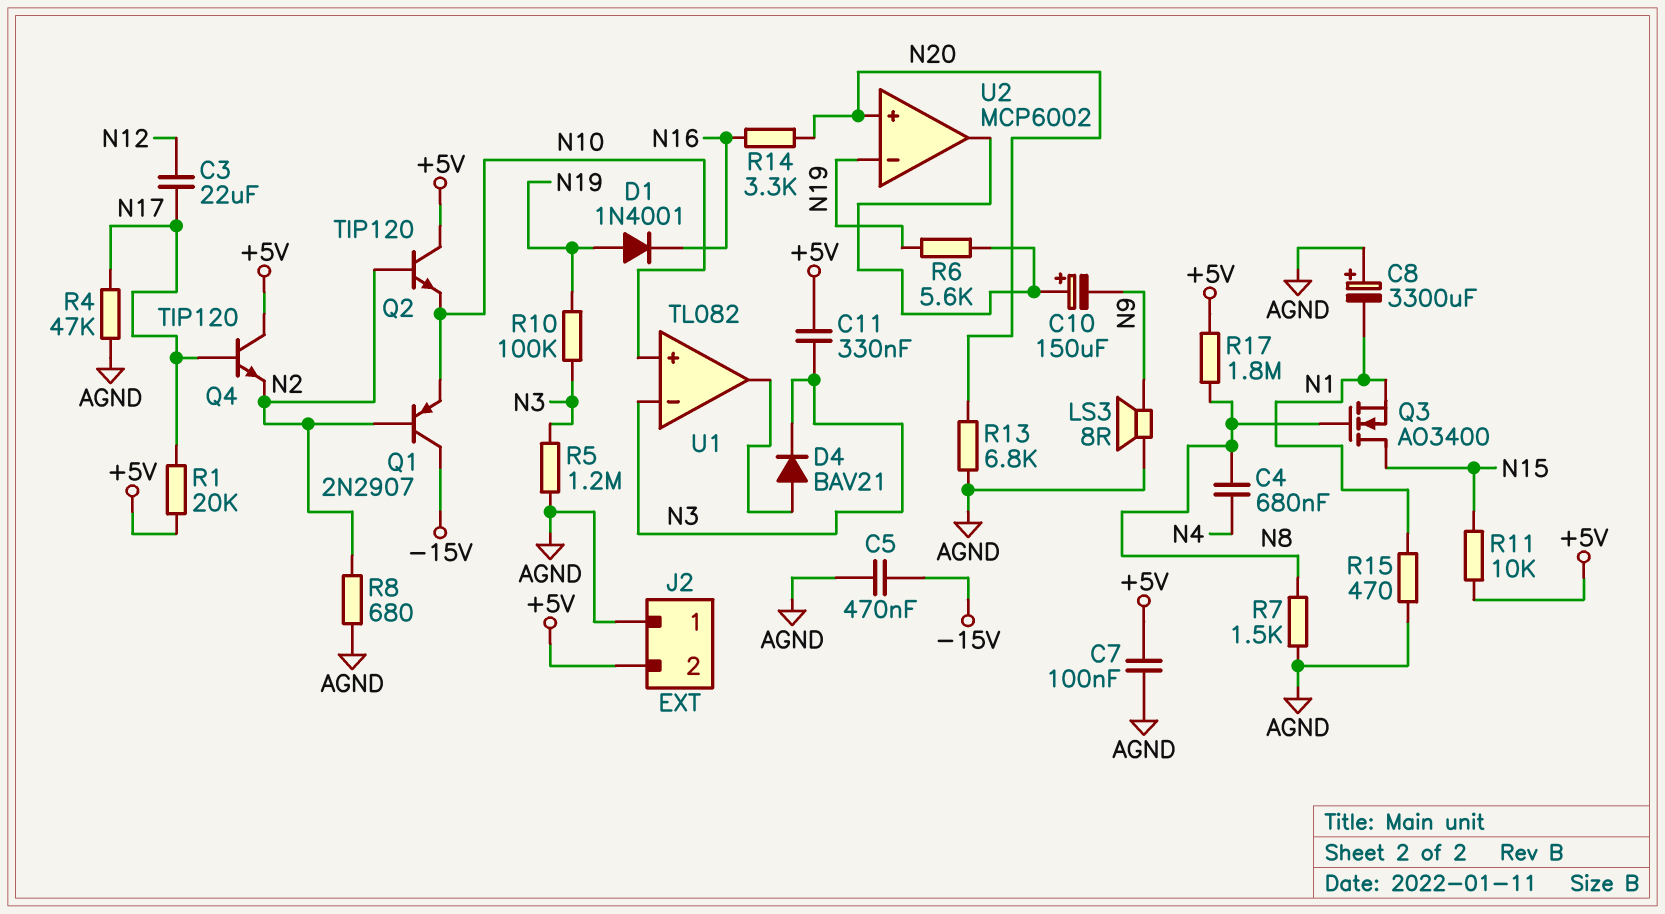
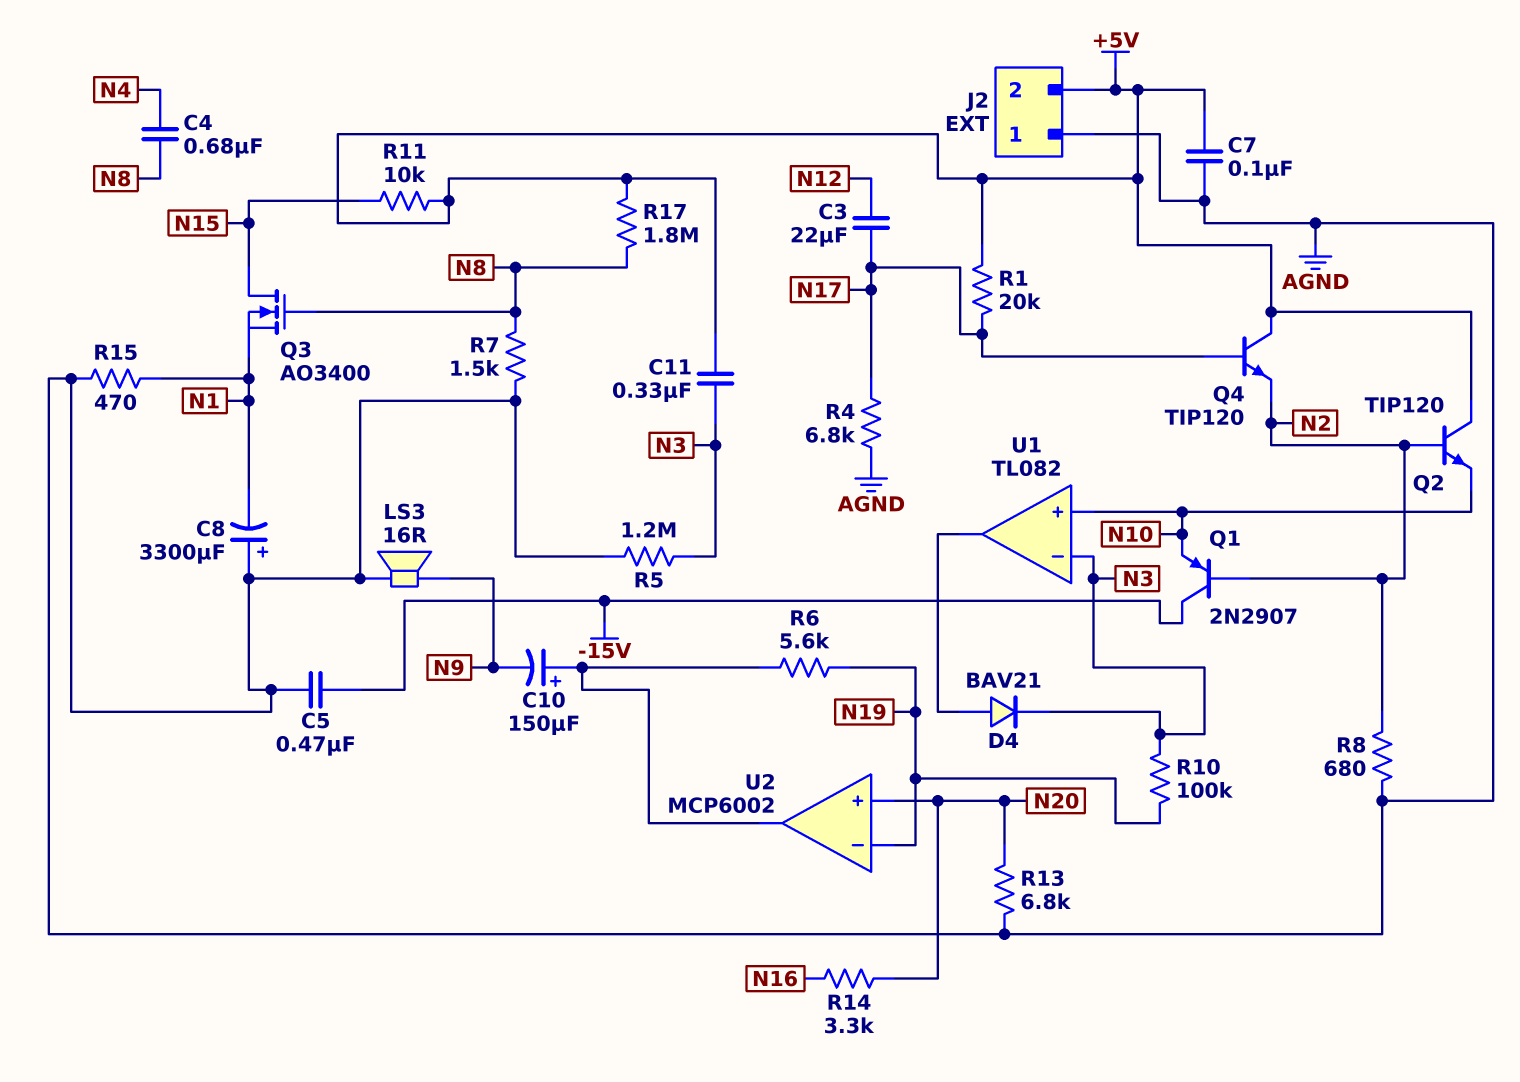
D1: diode 1N4001 (A N19, K N16) -> none
LS3: speaker 8R (AGND, N9) -> speaker 16R (AGND, N9)
R4: 47k (AGND, N17) -> 6.8k (AGND, N17)

